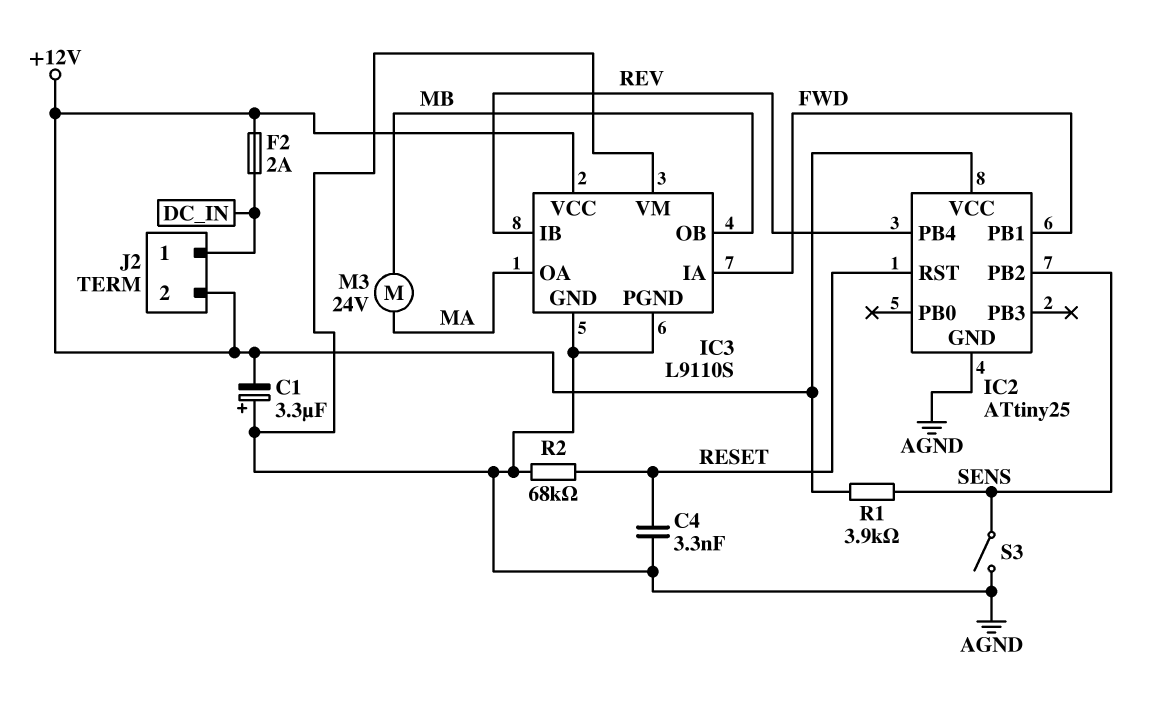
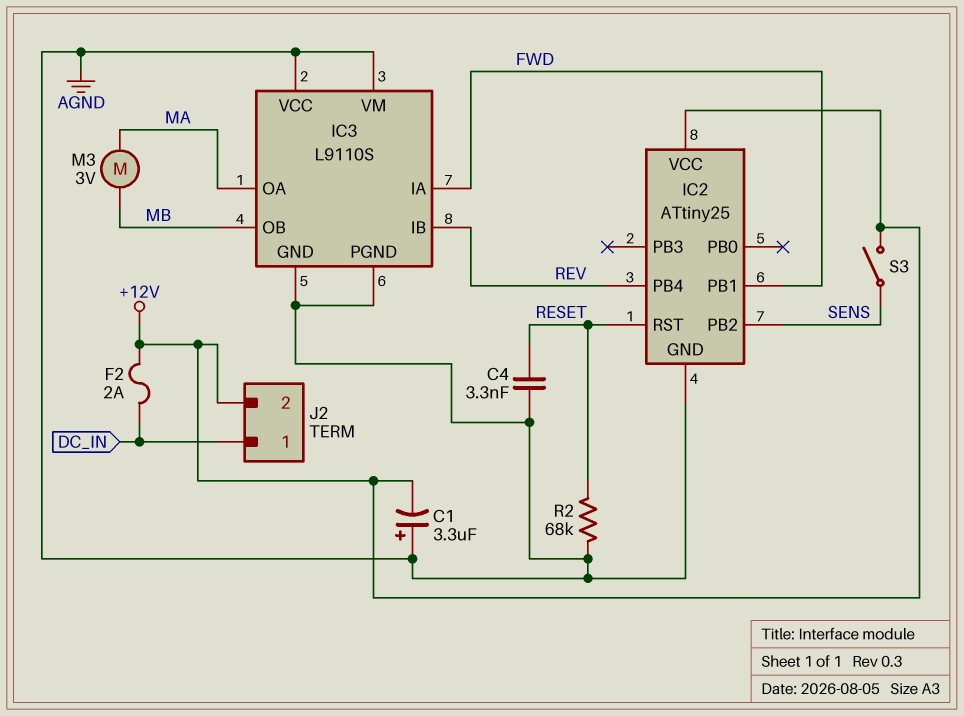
IC3 pin VCC: +12V -> AGND
M3: motor 24V (MA, MB) -> motor 3V (MA, MB)
R1: 3.9k (+12V, SENS) -> none
S3: switch (AGND, SENS) -> switch (+12V, SENS)

